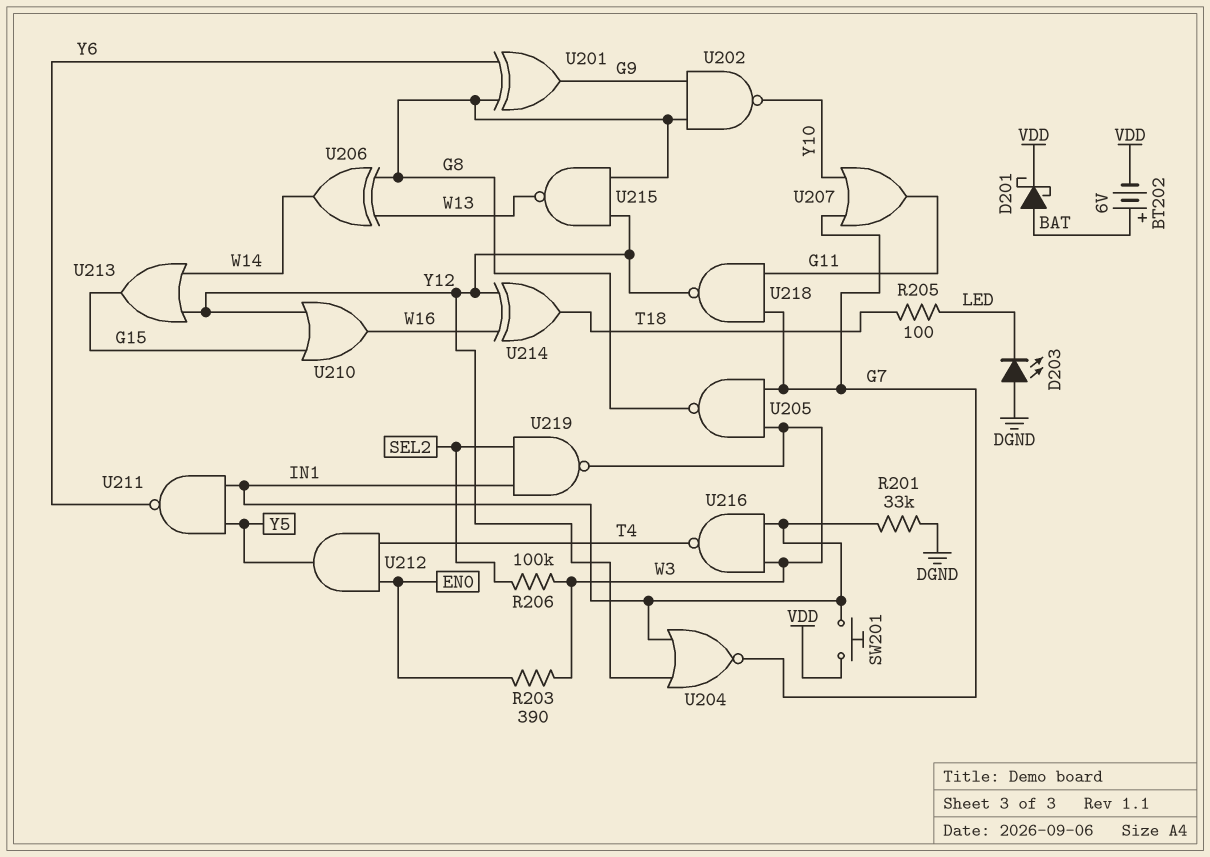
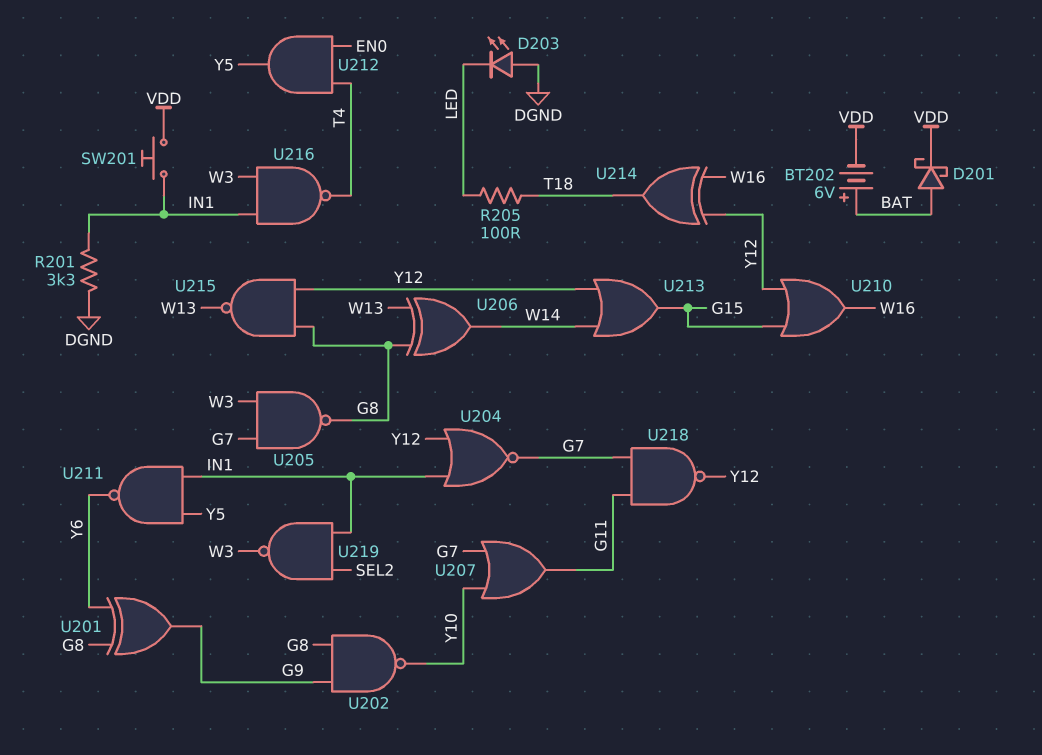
R201: 33k (DGND, IN1) -> 3.3k (DGND, IN1)
R203: 390 (EN0, W3) -> none
R206: 100k (SEL2, W3) -> none

